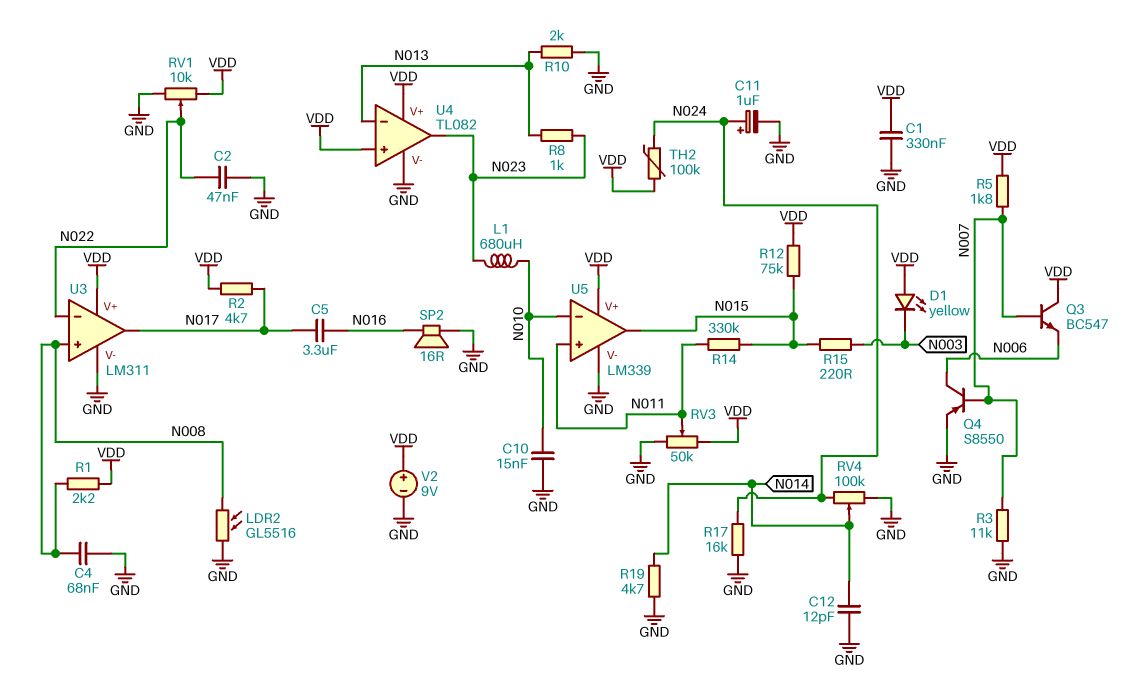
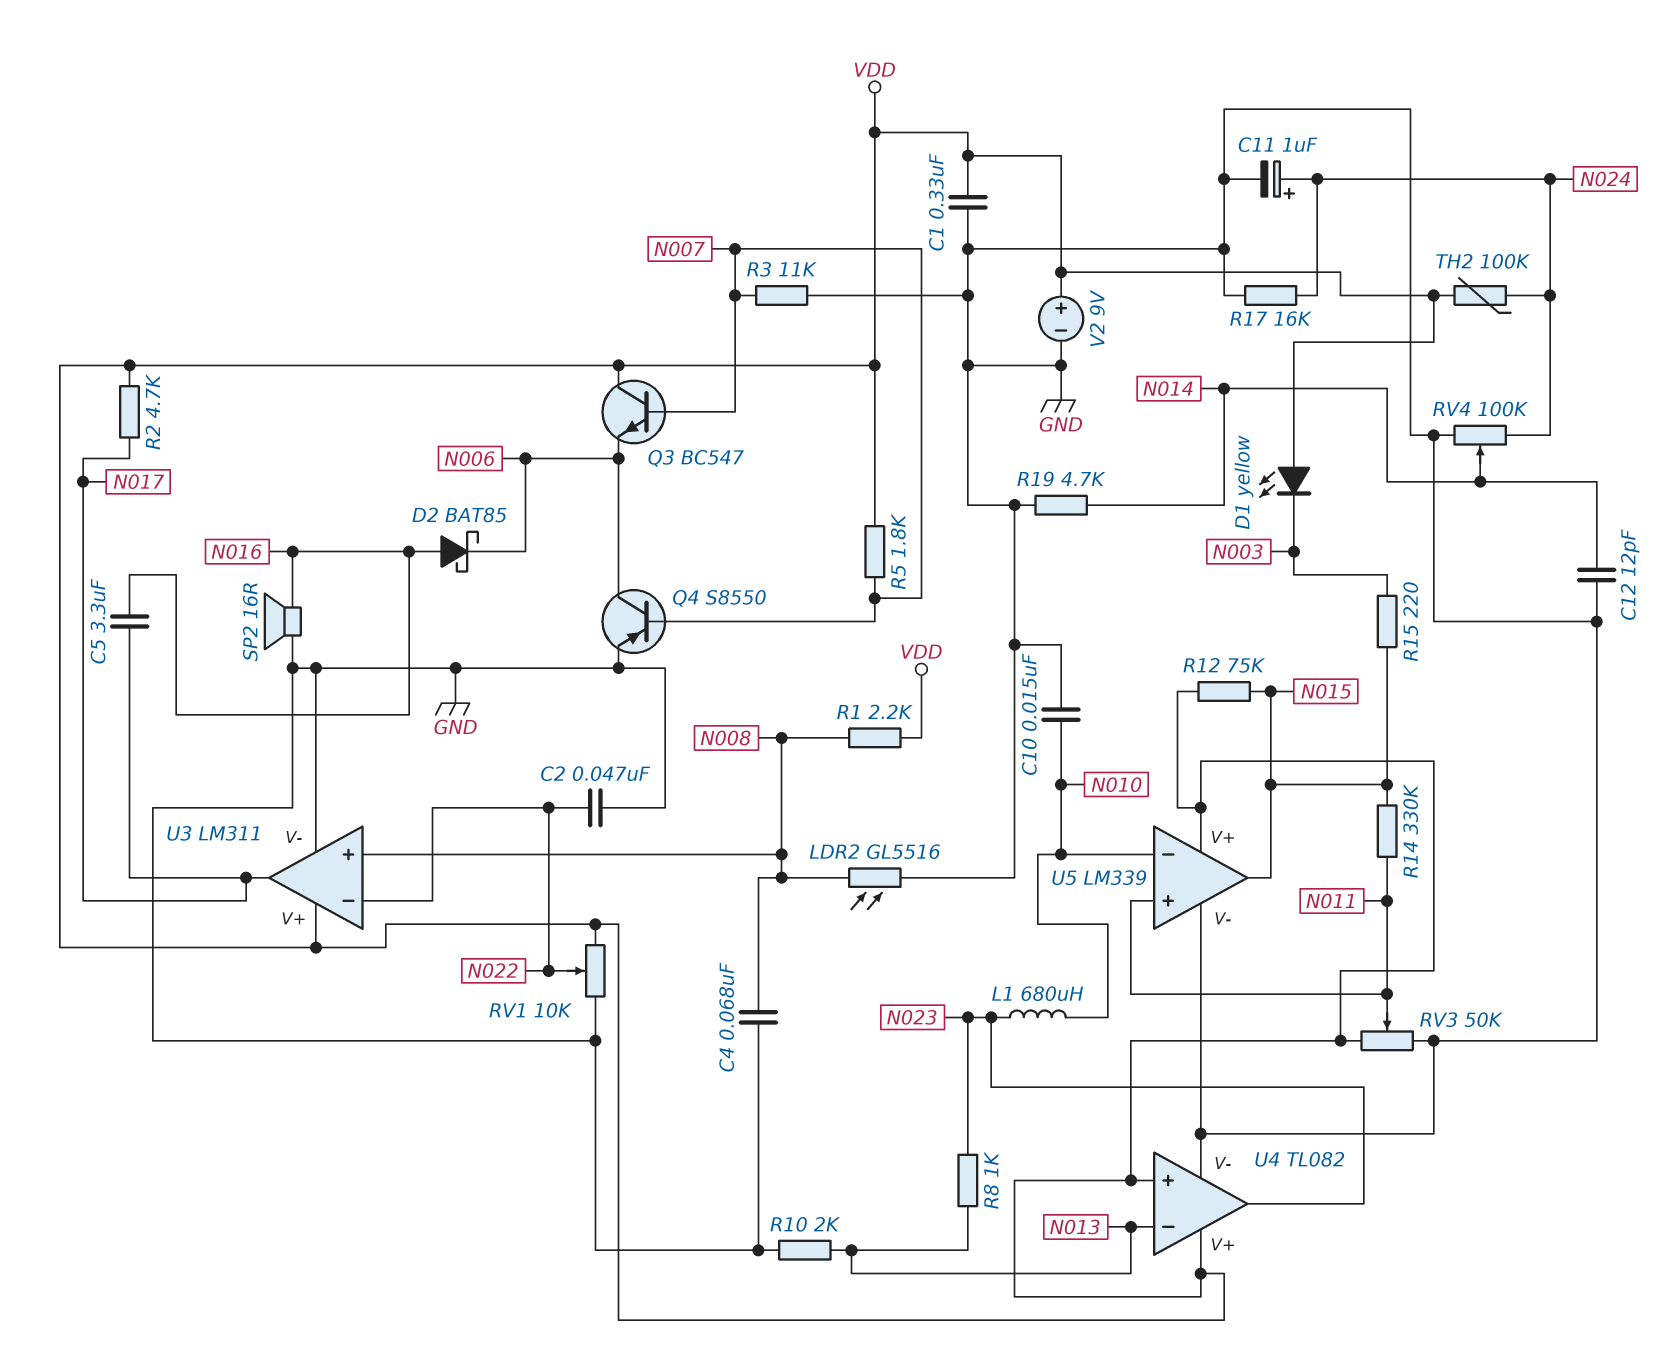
D2: none -> schottky BAT85 (A N016, K N006)

